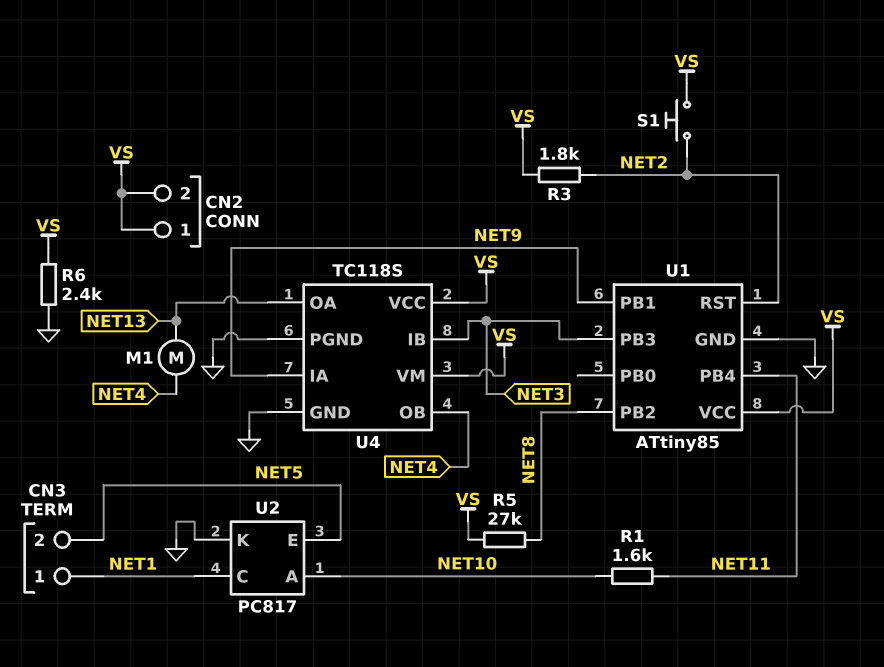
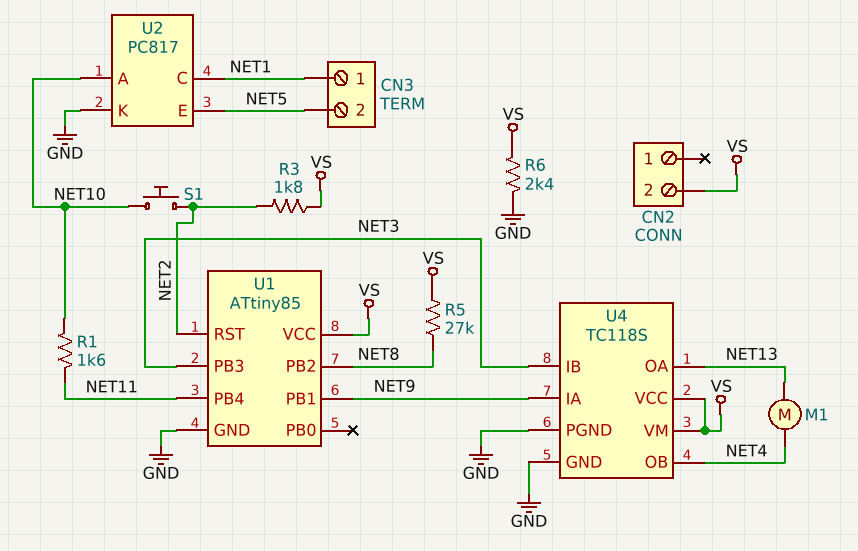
CN2 pin 1: VS -> none
S1: button (NET2, VS) -> button (NET2, NET10)

